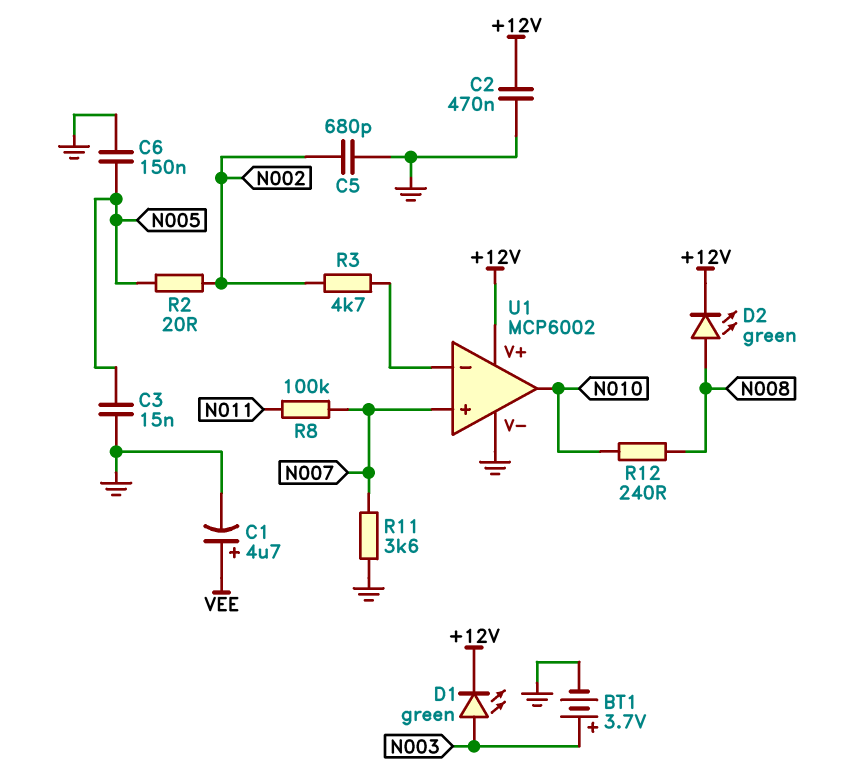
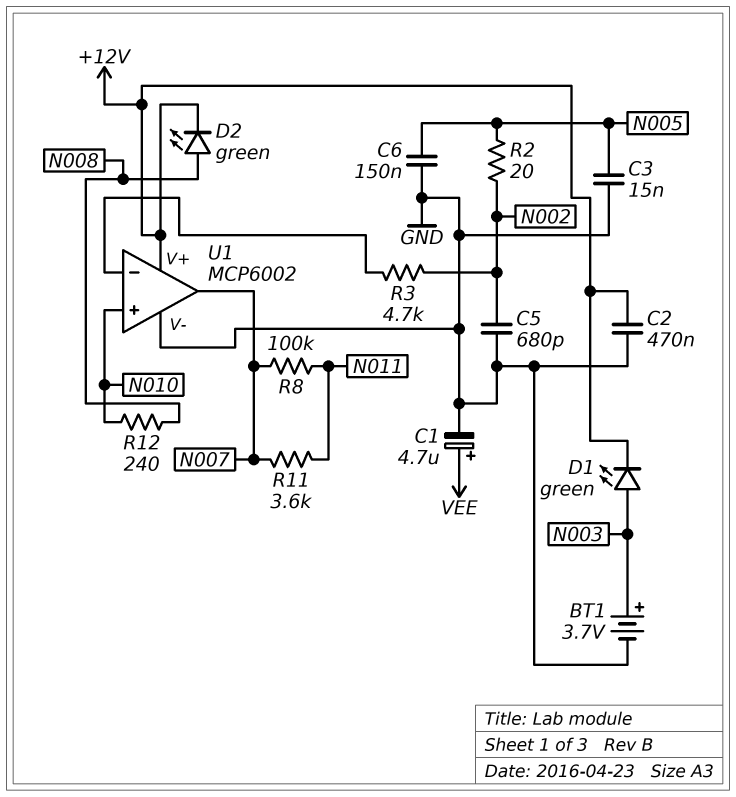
R11: 3.6k (GND, N007) -> 3.6k (N007, N011)
U1 pin in+: N007 -> N010
U1 pin out: N010 -> N007

